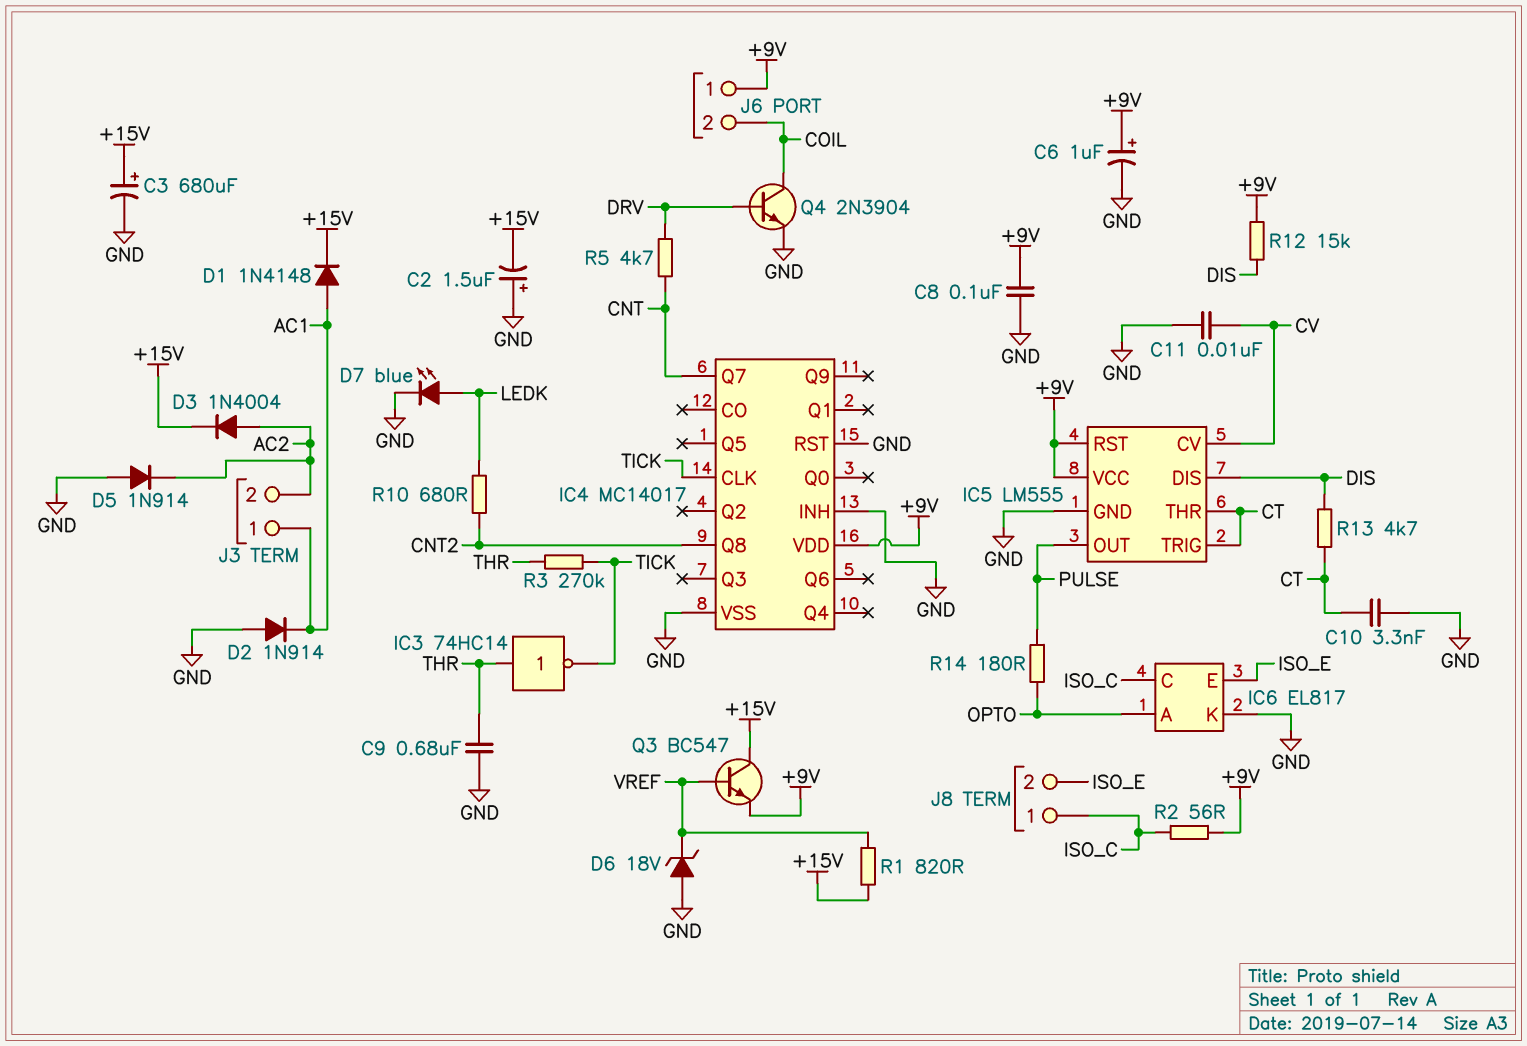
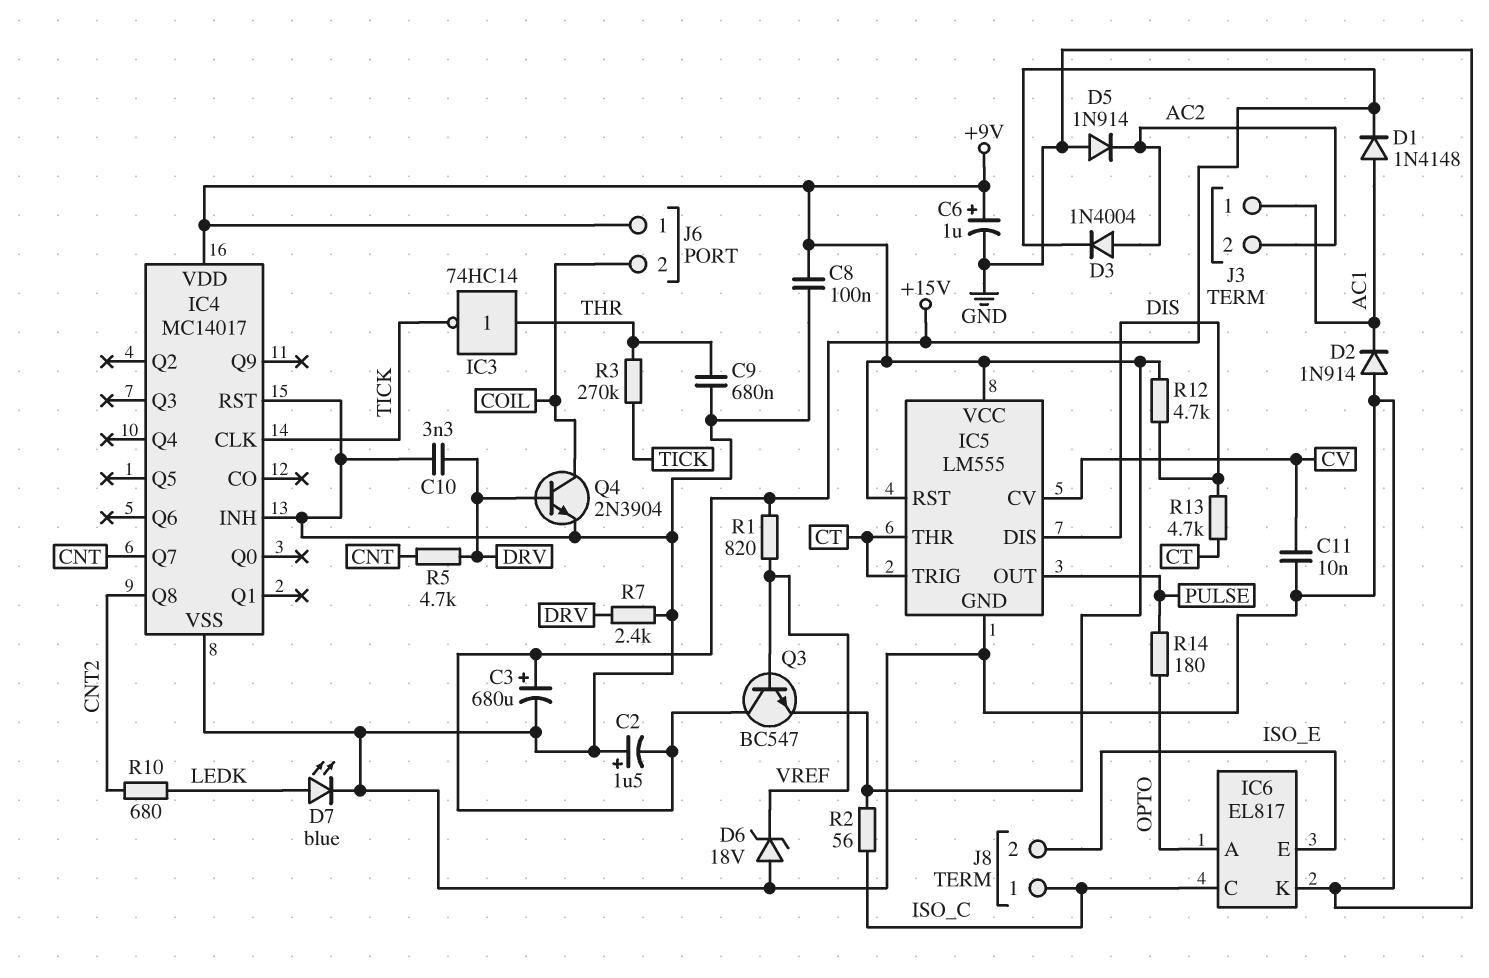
C10: 3.3nF (CT, GND) -> 3.3nF (DRV, GND)
R7: none -> 2.4k (DRV, GND)
R12: 15k (+9V, DIS) -> 4.7k (+9V, DIS)

